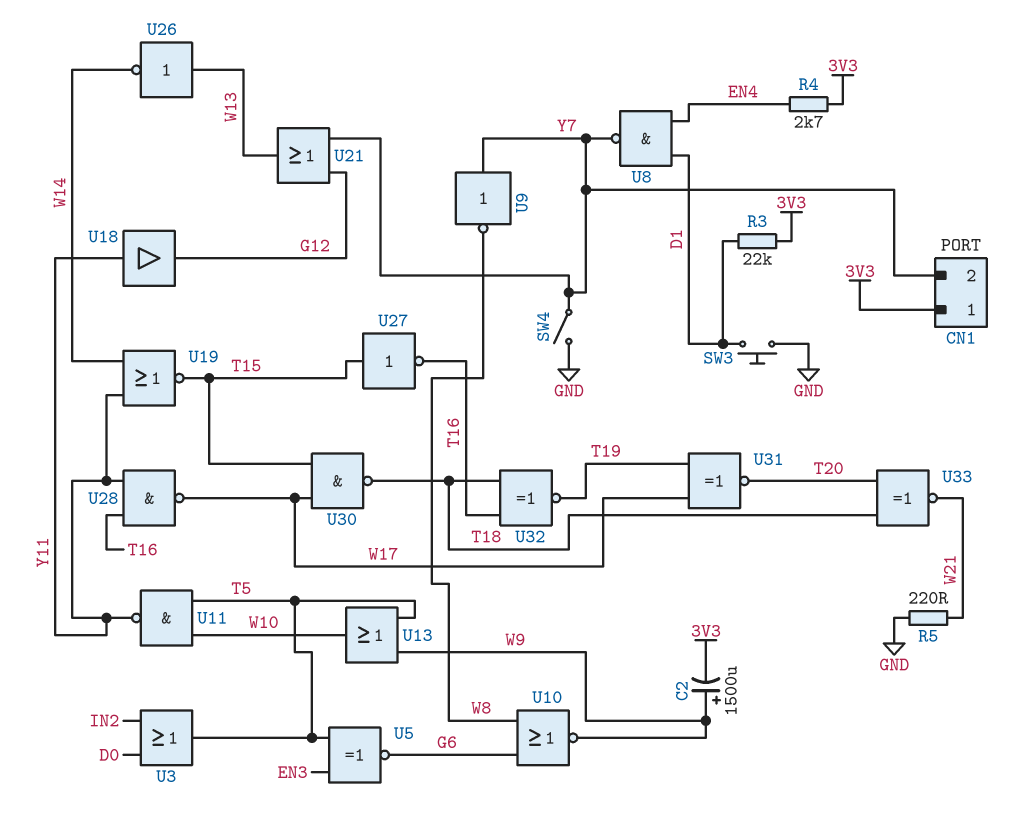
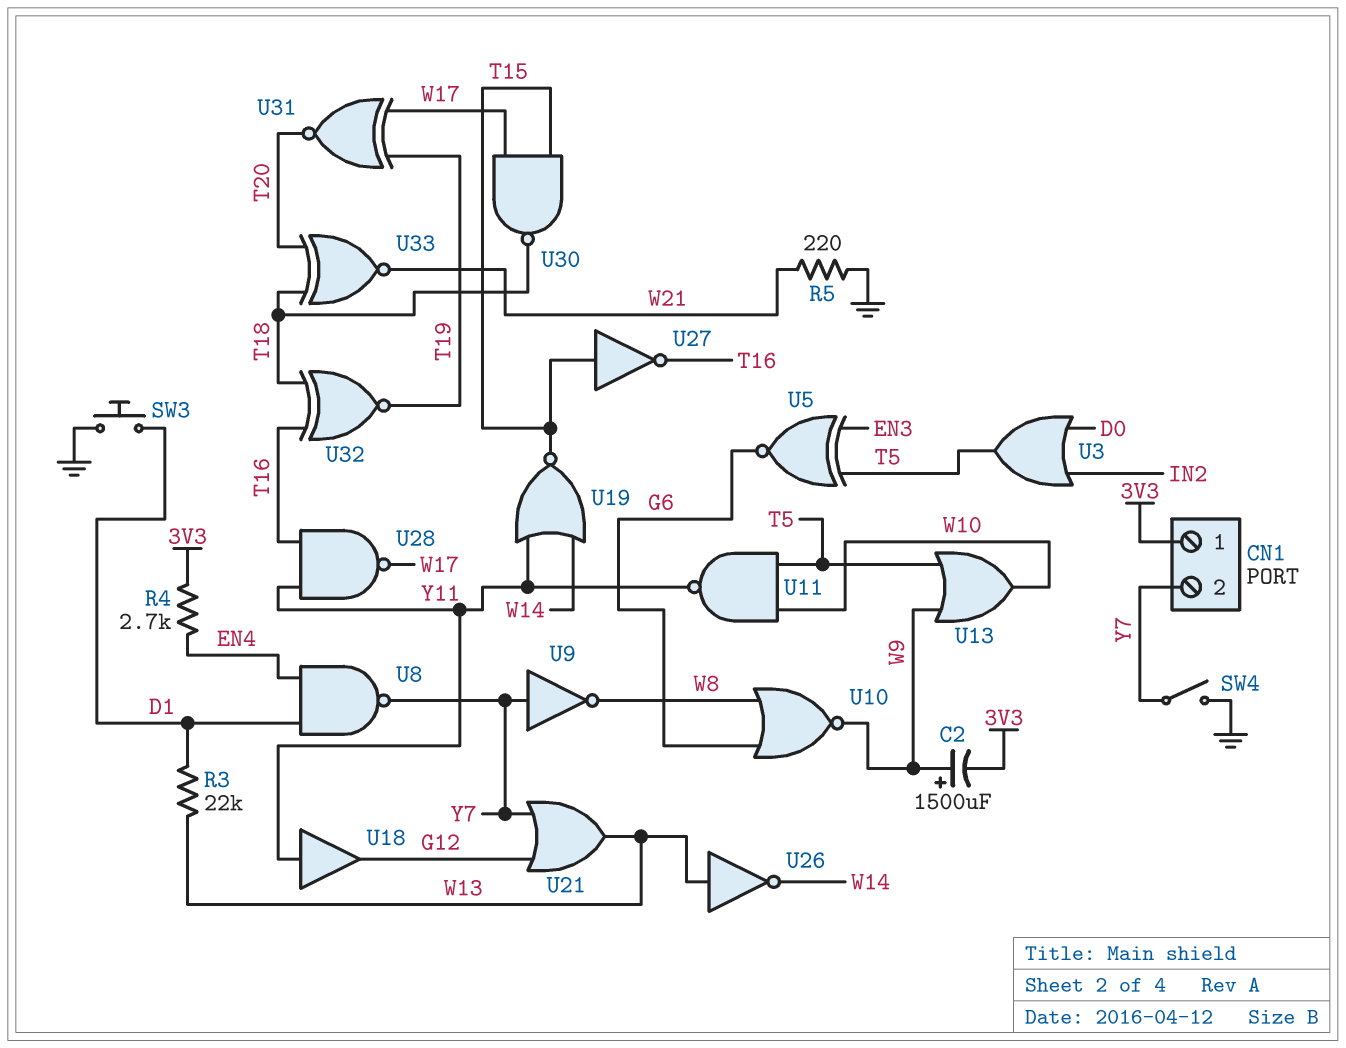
R3: 22k (3V3, D1) -> 22k (D1, W13)

